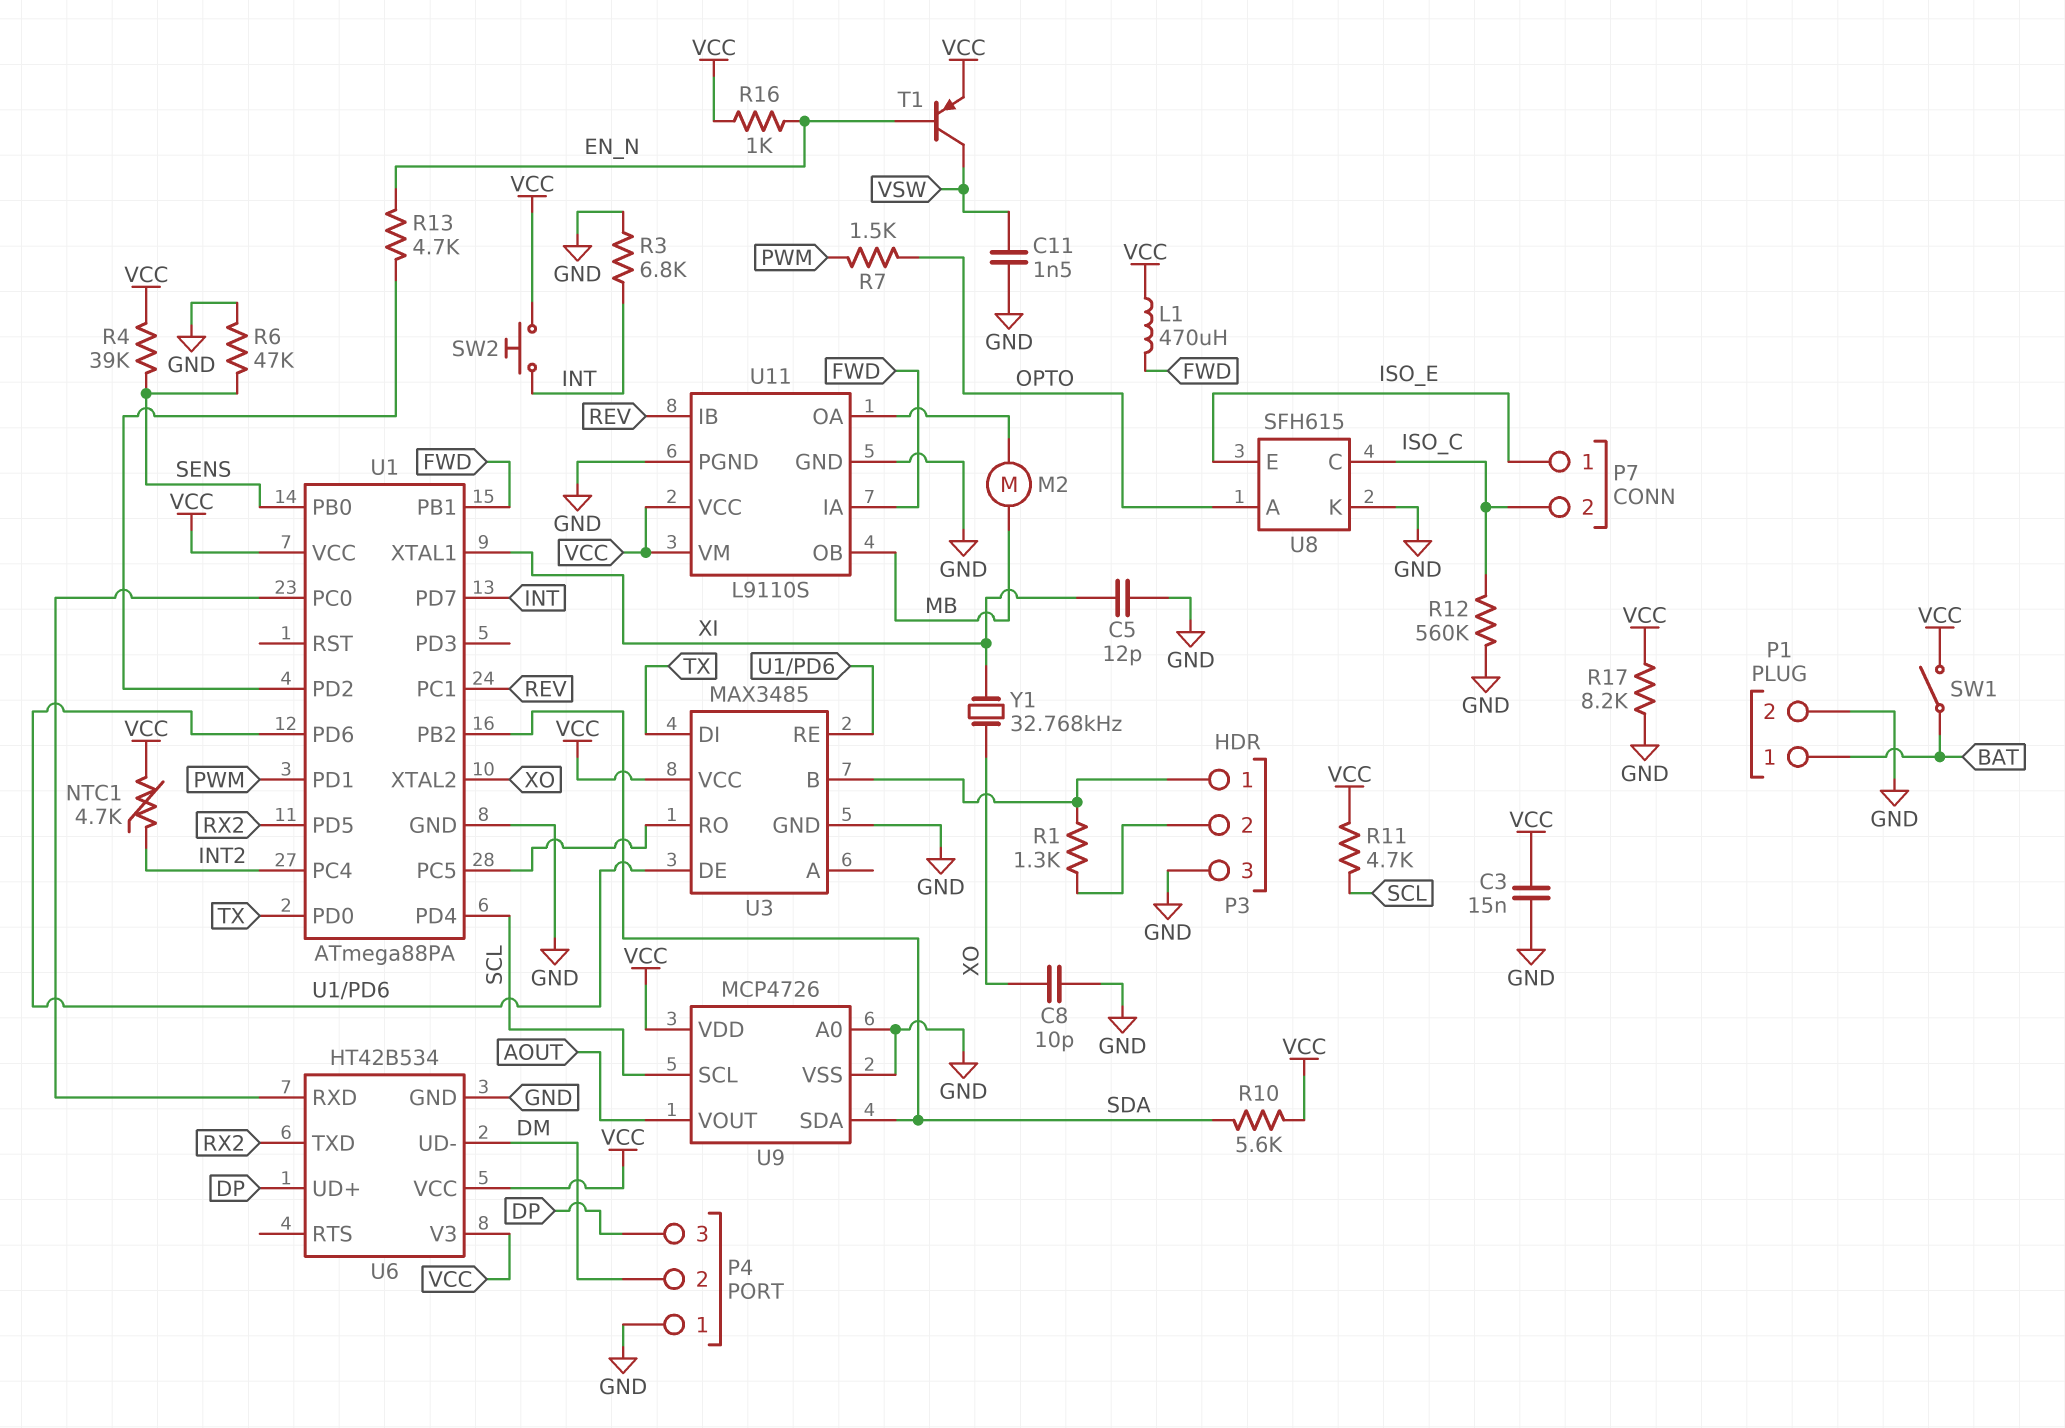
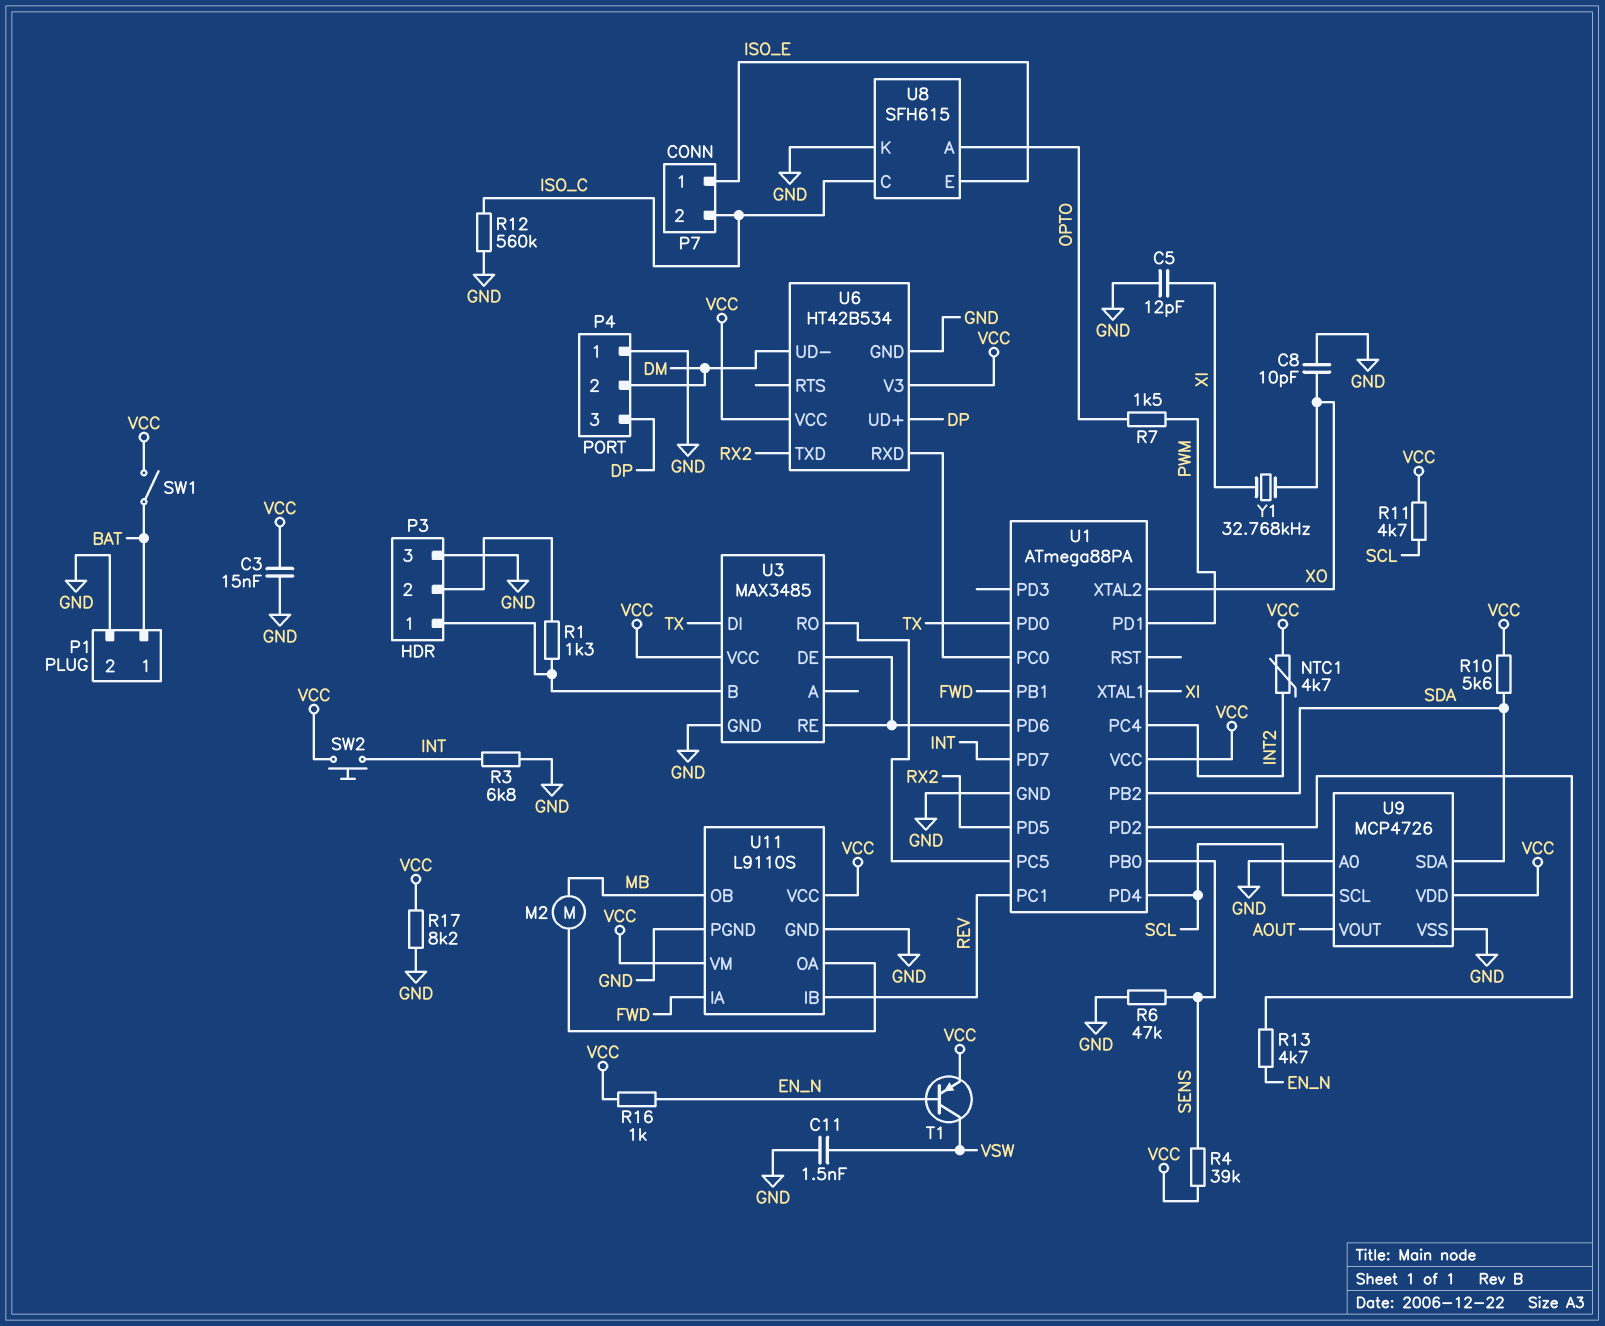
L1: 470uH (FWD, VCC) -> none

